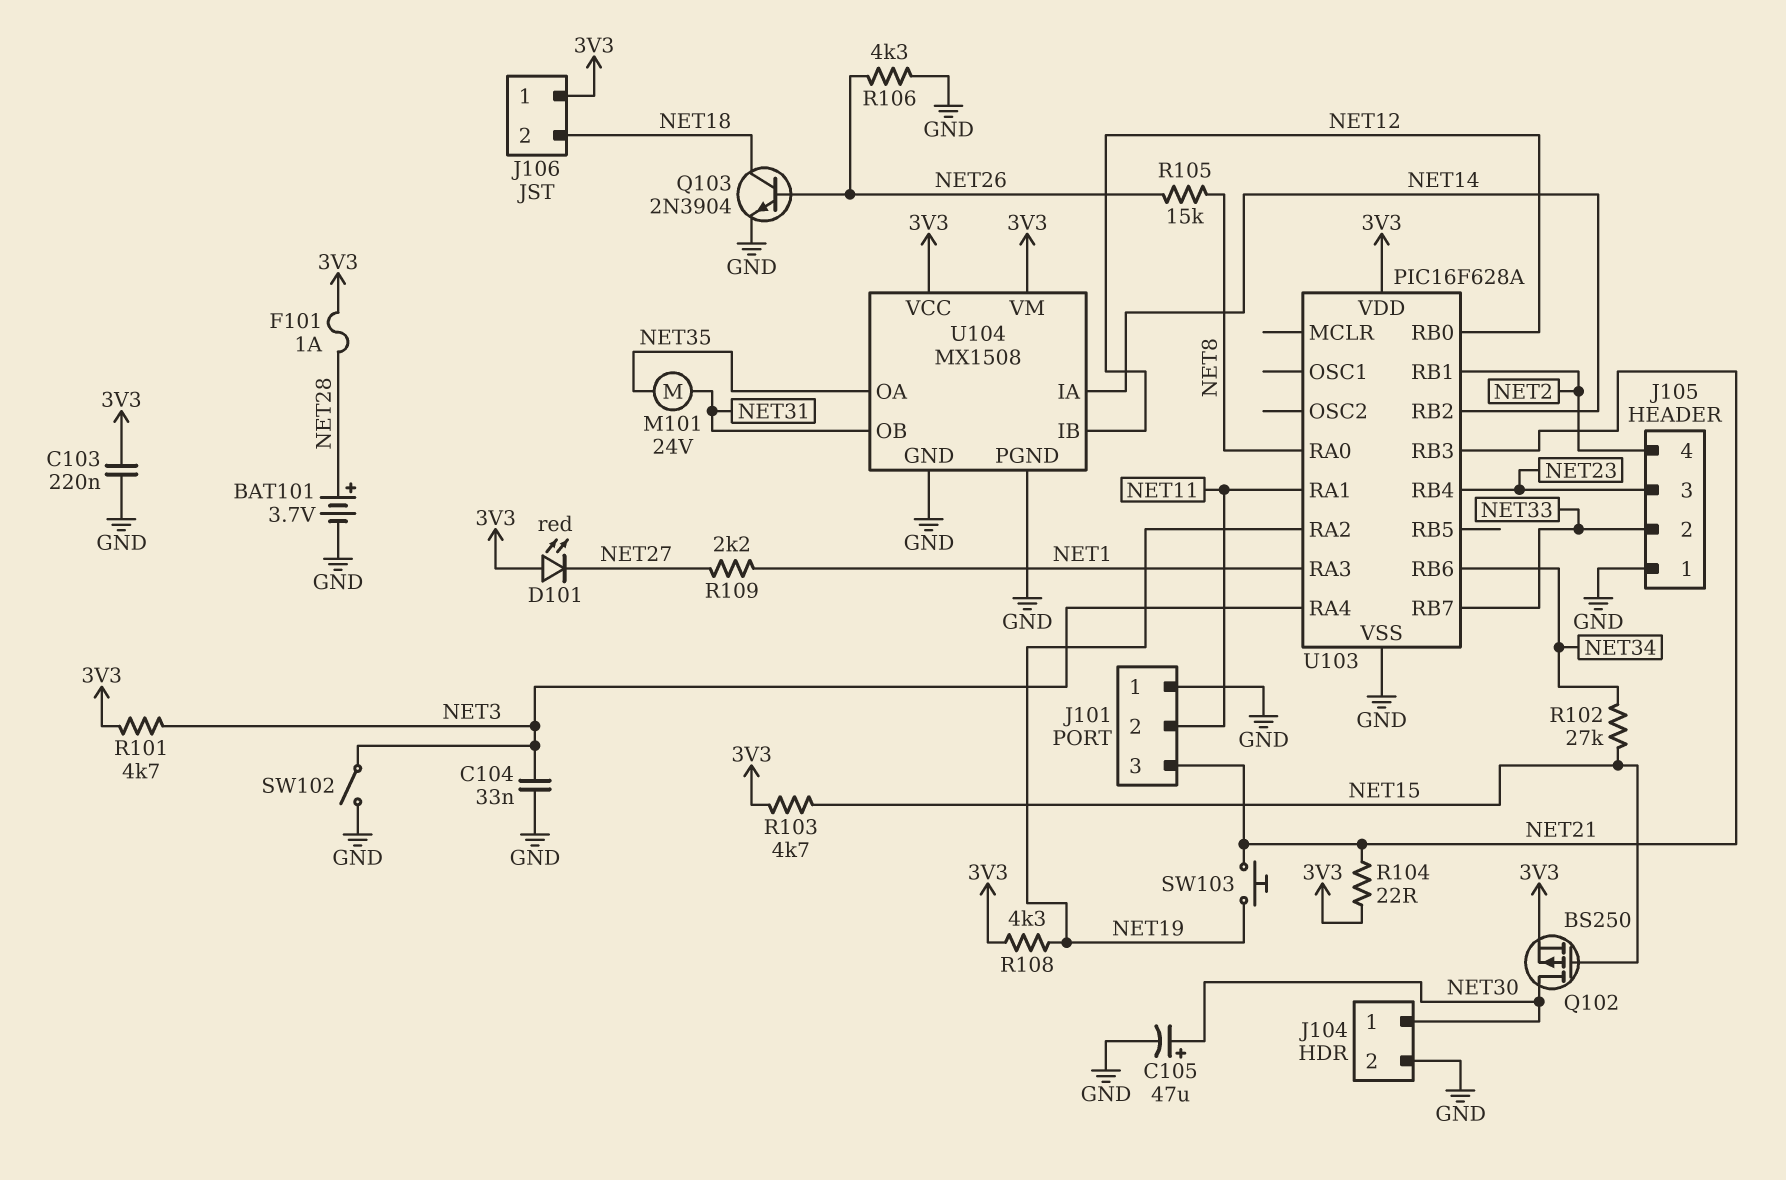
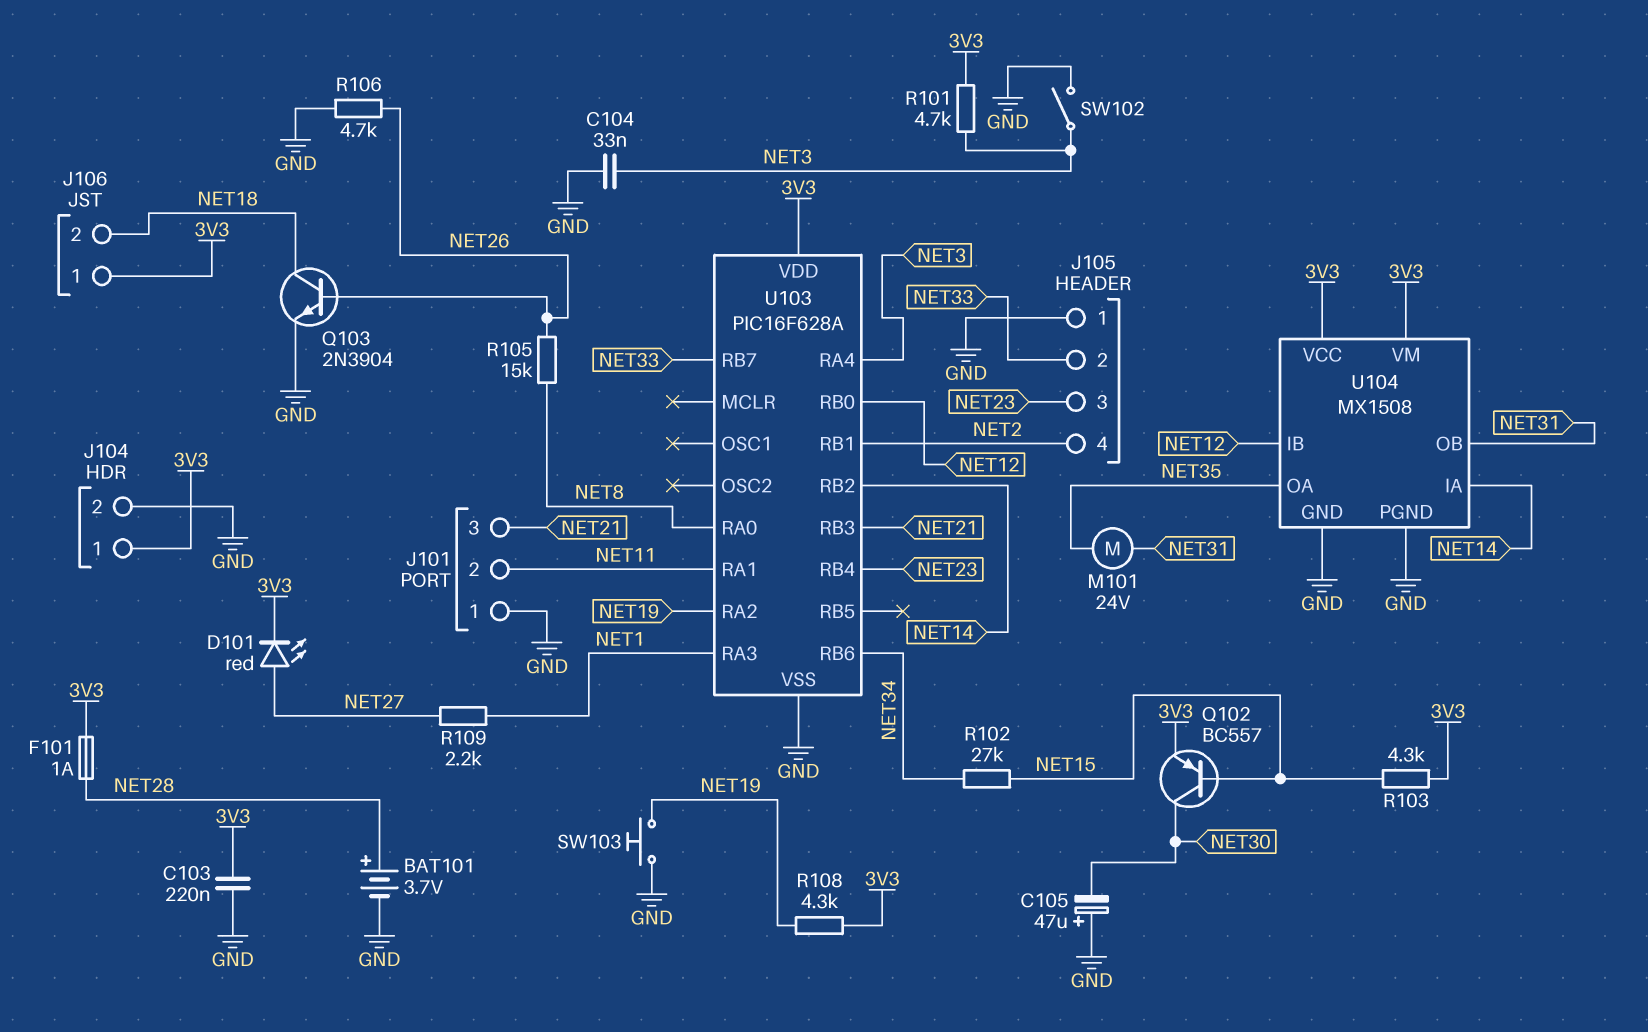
C105: 47uF (plus NET30, minus GND) -> 47uF (plus GND, minus NET30)
D101: LED red (A 3V3, K NET27) -> LED red (A NET27, K 3V3)
J104 pin 1: NET30 -> 3V3
Q102: PMOS BS250 (G NET15, D NET30, S 3V3) -> PNP BC557 (B NET15, C NET30, E 3V3)
R103: 4.7k (3V3, NET15) -> 4.3k (3V3, NET15)
R104: 22 (3V3, NET21) -> none
R106: 4.3k (GND, NET26) -> 4.7k (GND, NET26)
SW103: button (NET19, NET21) -> button (GND, NET19)

